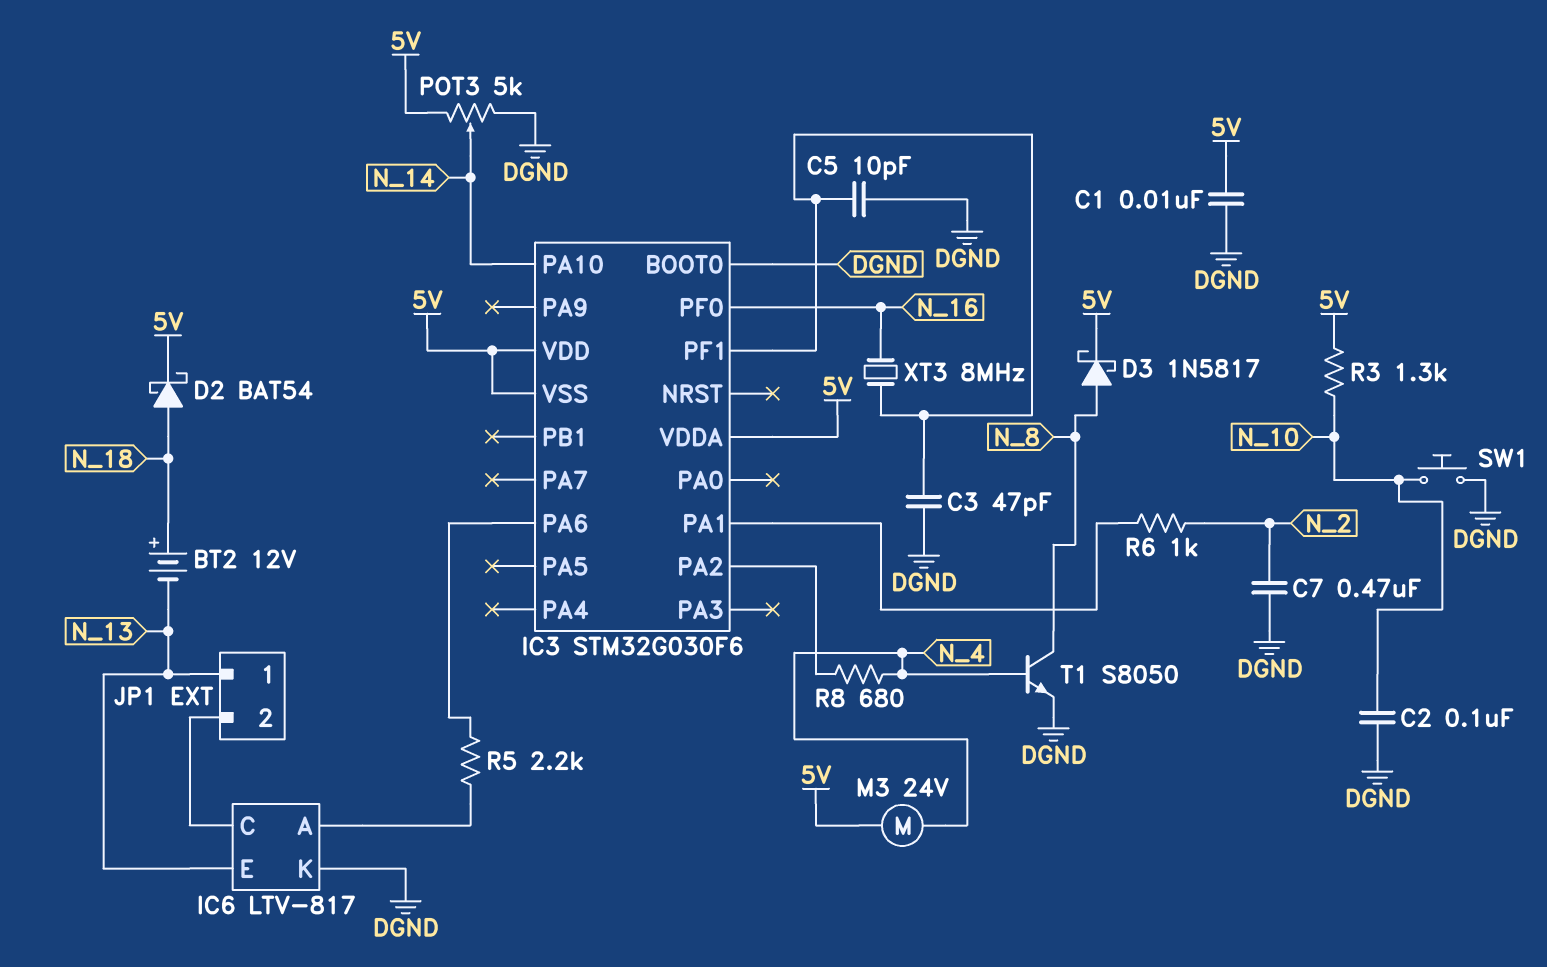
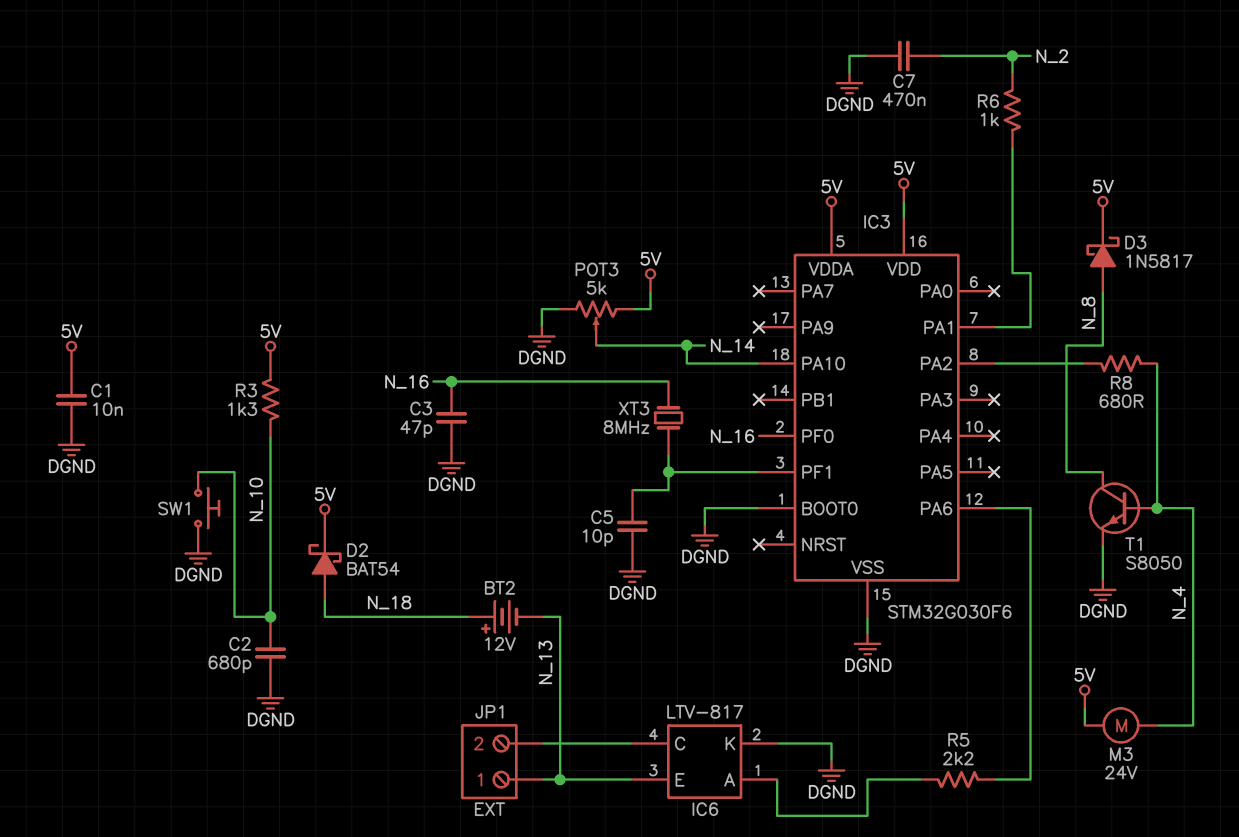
C2: 100nF (DGND, N_10) -> 680pF (DGND, N_10)
C3: 47pF (DGND, IC3/PF1) -> 47pF (DGND, N_16)
IC3 pin VSS: 5V -> DGND

